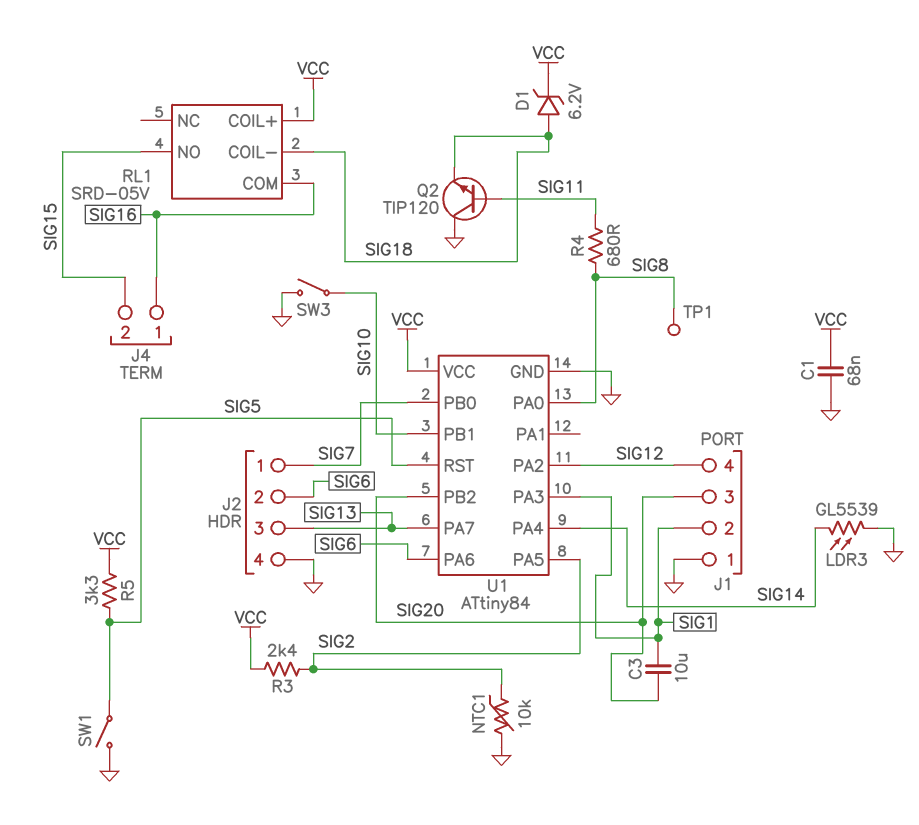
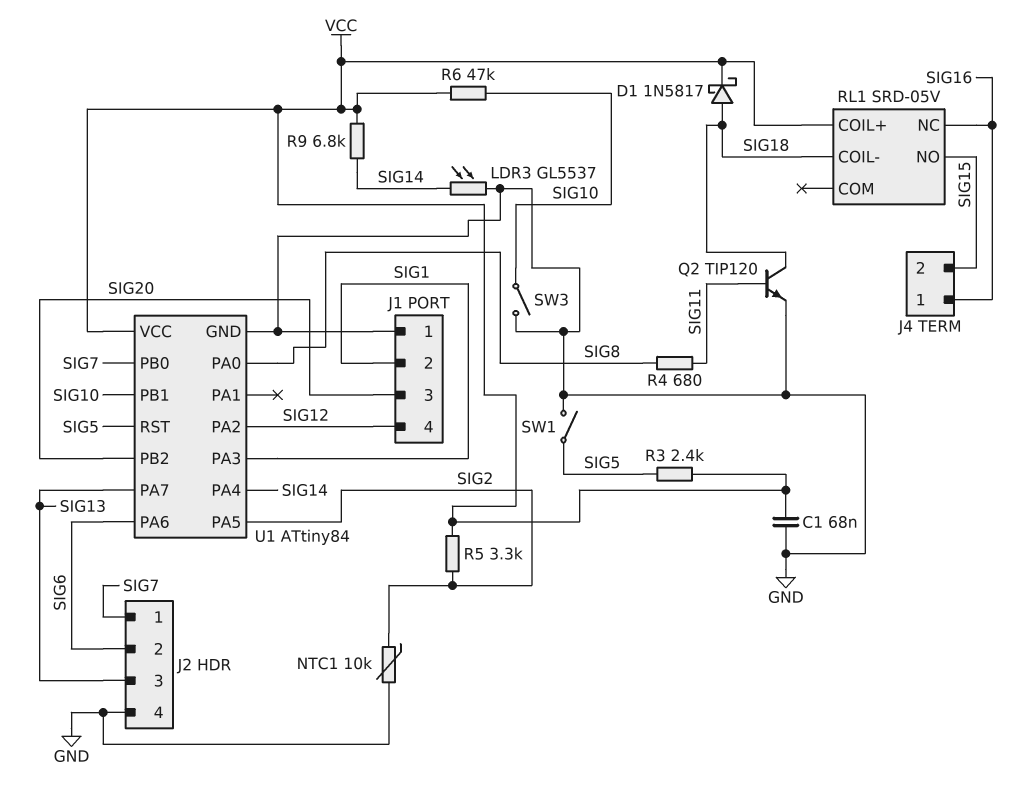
C3: 10uF (SIG1, SIG20) -> none
D1: zener 6.2V (A SIG18, K VCC) -> schottky 1N5817 (A SIG18, K VCC)
LDR3: GL5539 (GND, SIG14) -> GL5537 (GND, SIG14)
Q2: NPN TIP120 (B SIG11, C GND, E SIG18) -> NPN TIP120 (B SIG11, C SIG18, E GND)
R3: 2.4k (SIG2, VCC) -> 2.4k (SIG5, VCC)
R5: 3.3k (SIG5, VCC) -> 3.3k (SIG2, VCC)
R6: none -> 47k (SIG10, VCC)
R9: none -> 6.8k (SIG14, VCC)
RL1 pin COM: SIG16 -> none
RL1 pin NC: none -> SIG16
TP1: test point (SIG8) -> none

